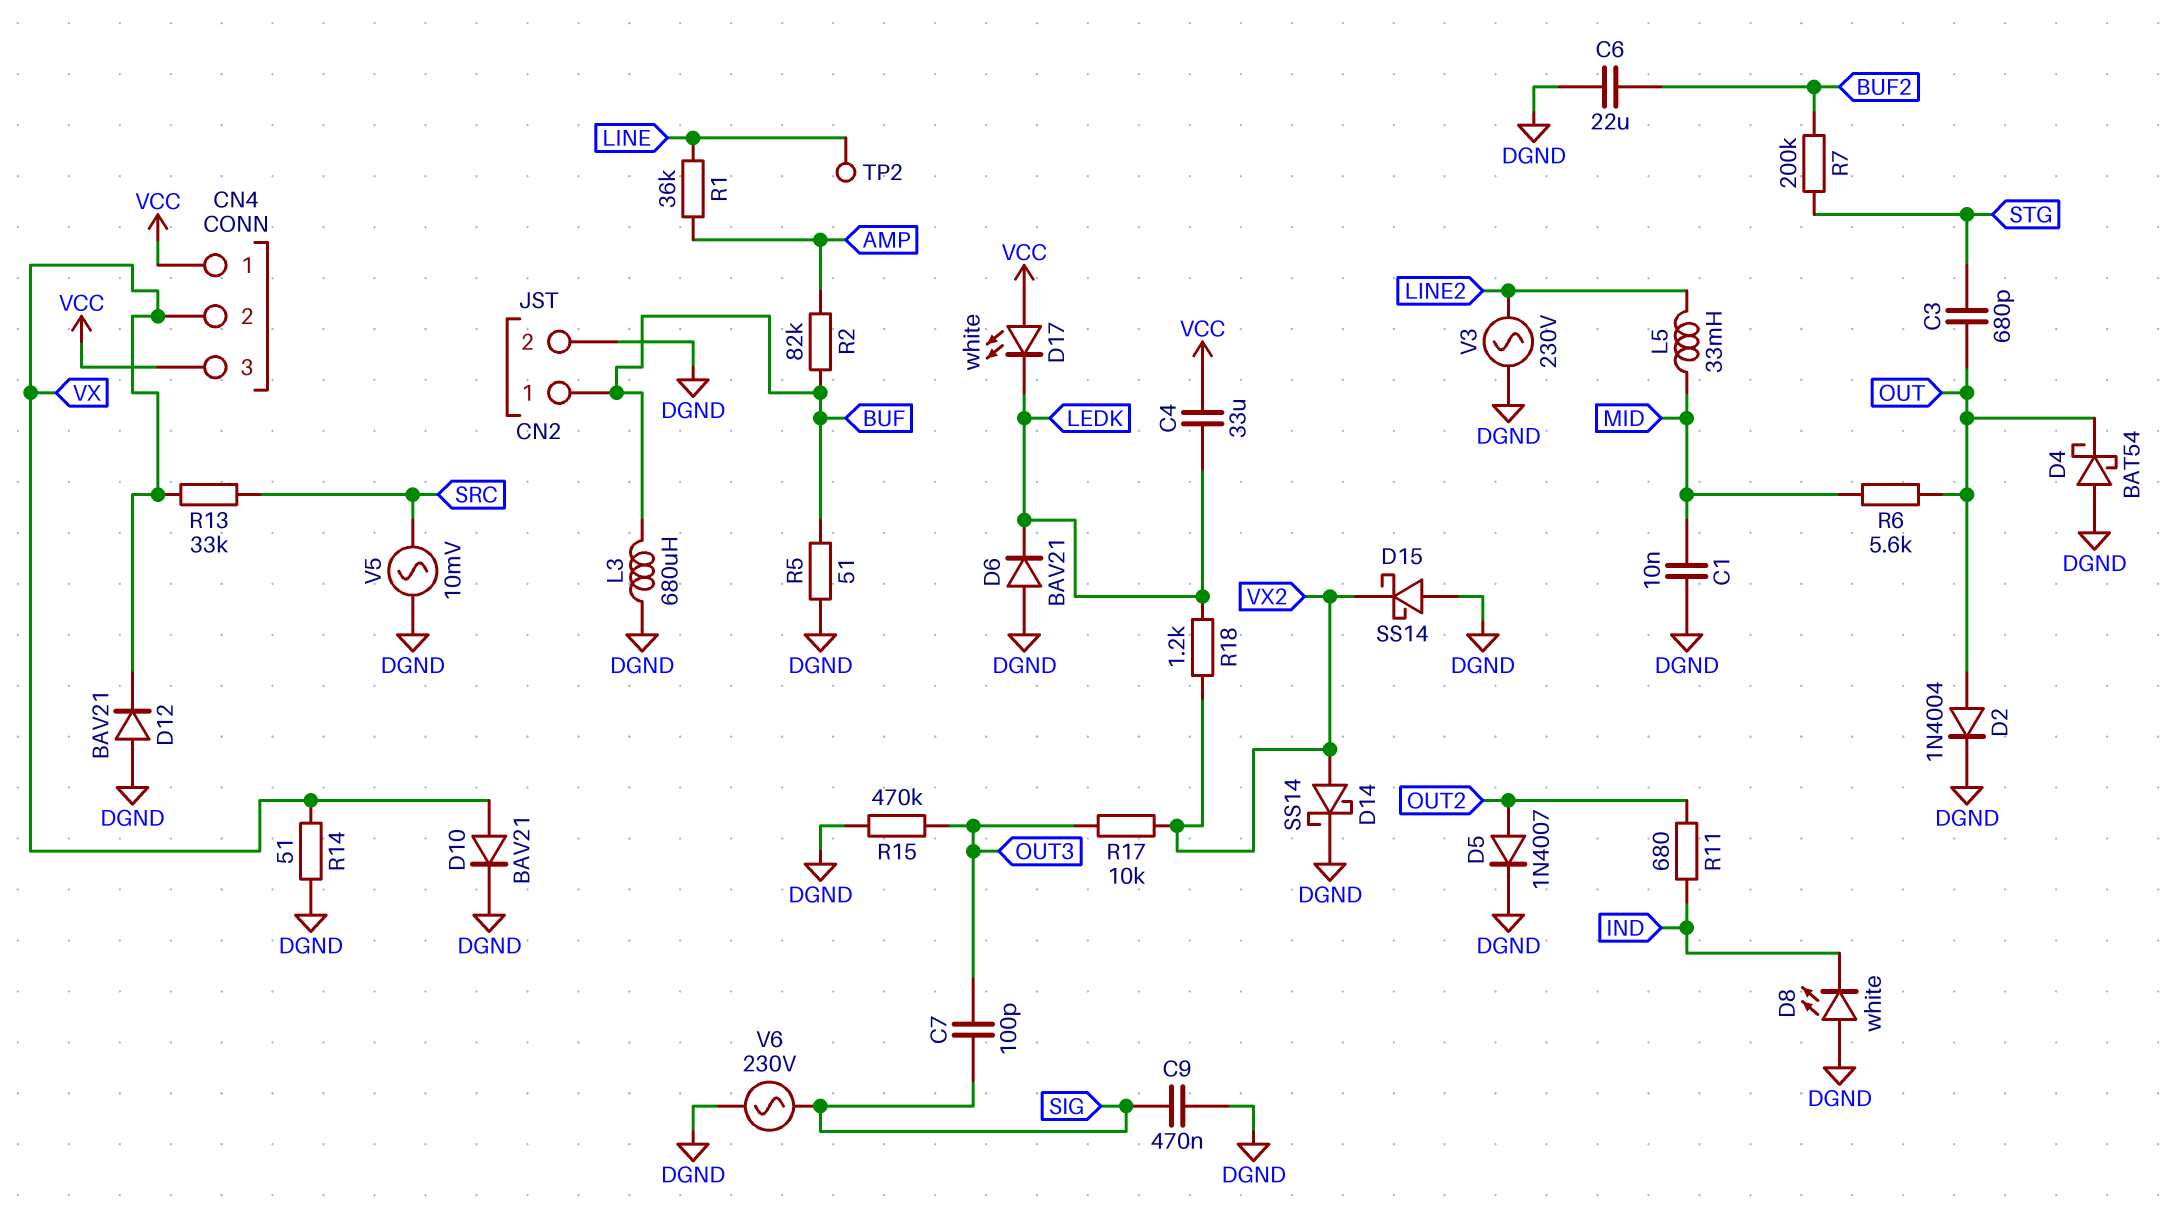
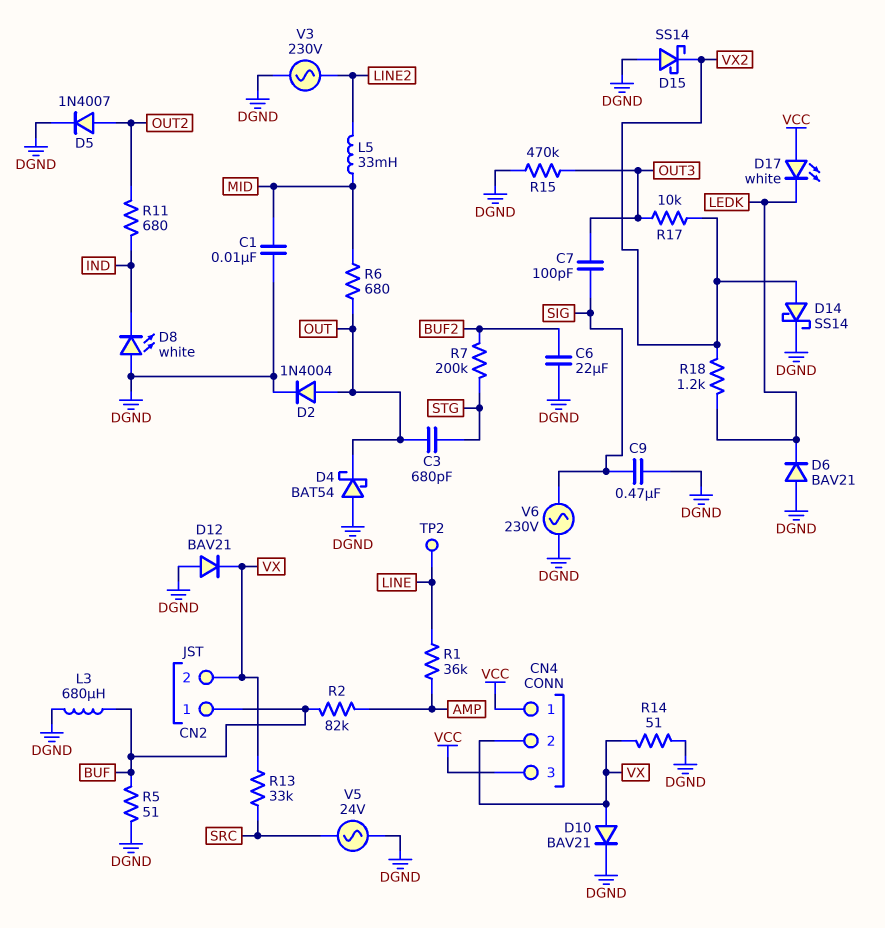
C4: 33uF (LEDK, VCC) -> none
CN2 pin 2: DGND -> VX
R6: 5.6k (MID, OUT) -> 680 (MID, OUT)
V5: AC 10mV (DGND, SRC) -> AC 24V (DGND, SRC)

